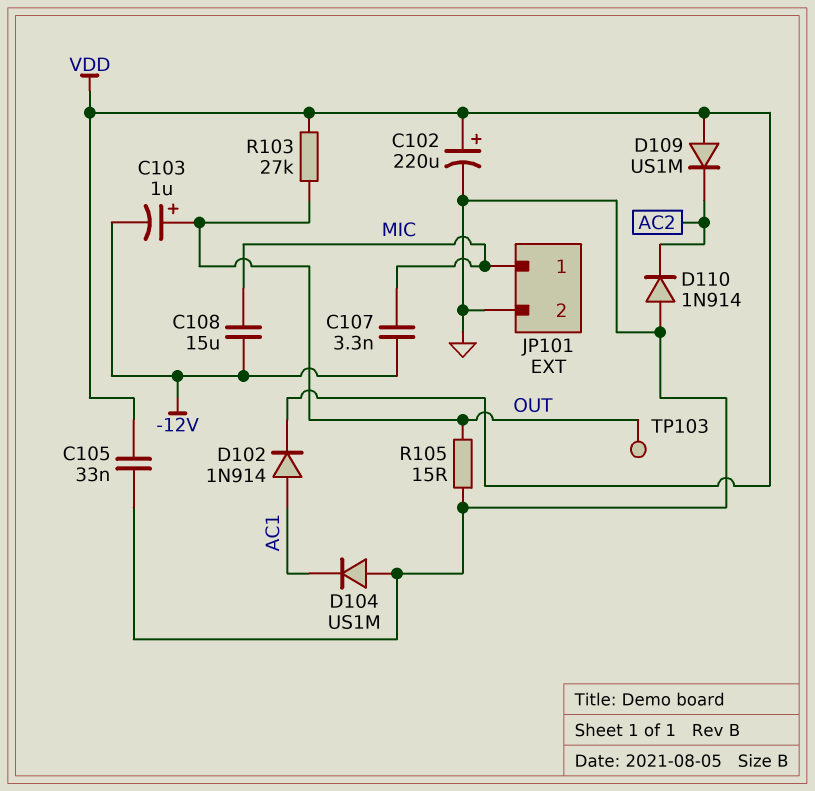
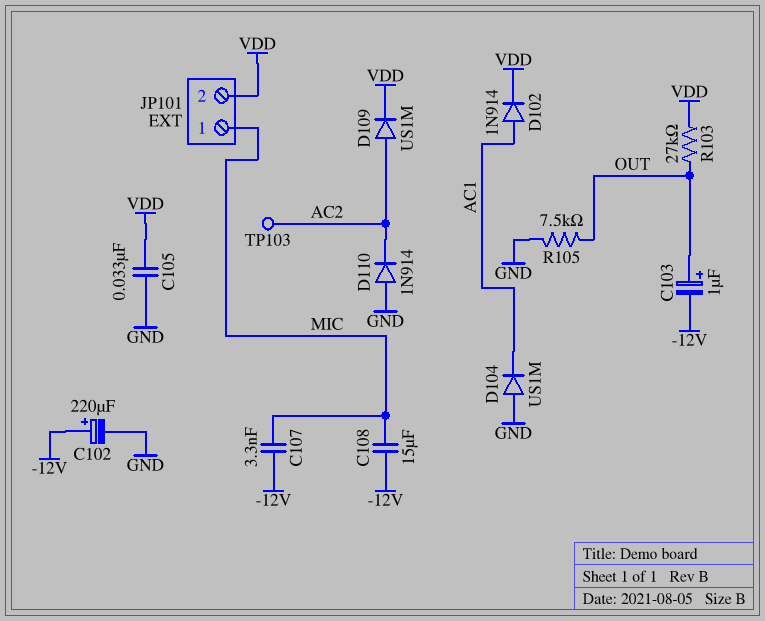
C102: 220uF (plus VDD, minus GND) -> 220uF (plus -12V, minus GND)
D109: diode US1M (A VDD, K AC2) -> diode US1M (A AC2, K VDD)
JP101 pin 2: GND -> VDD
R105: 15 (GND, OUT) -> 7.5k (GND, OUT)
TP103: test point (OUT) -> test point (AC2)

